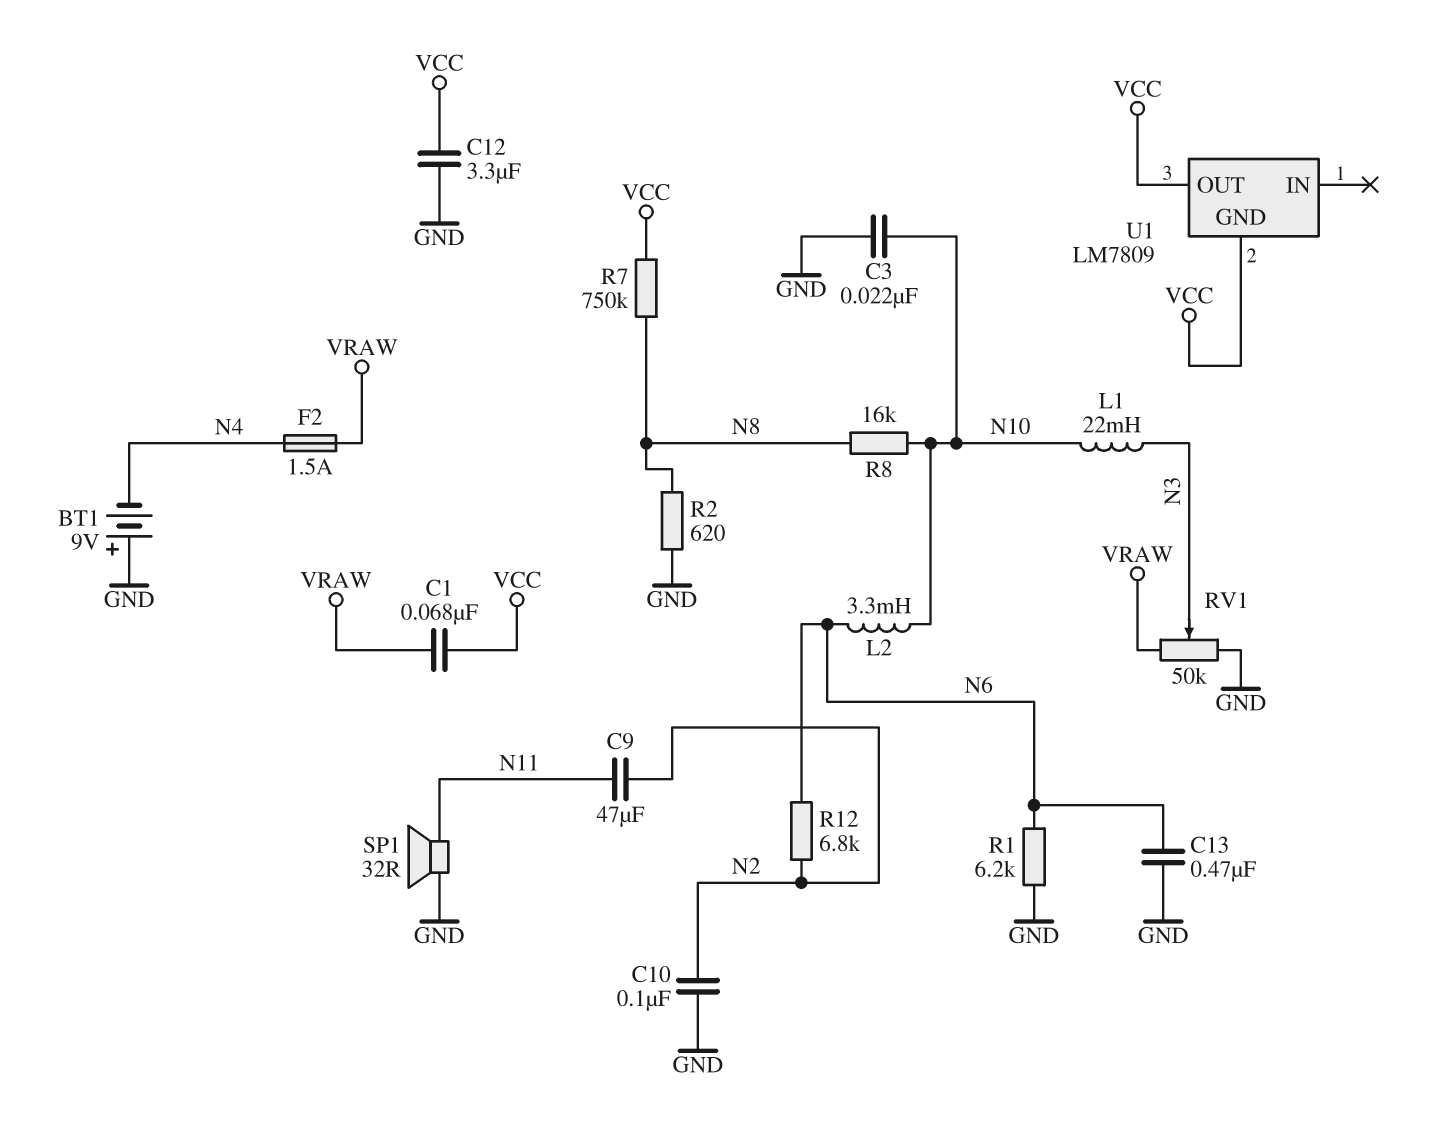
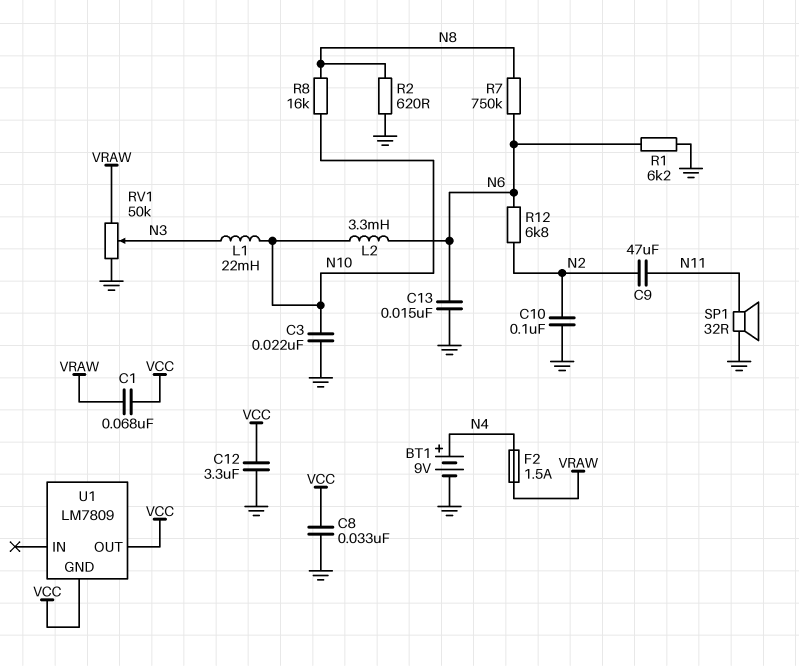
BT1: 9V (plus GND, minus N4) -> 9V (plus N4, minus GND)
C8: none -> 33nF (GND, VCC)
C13: 470nF (GND, N6) -> 15nF (GND, N6)
R7: 750k (N8, VCC) -> 750k (N6, N8)

